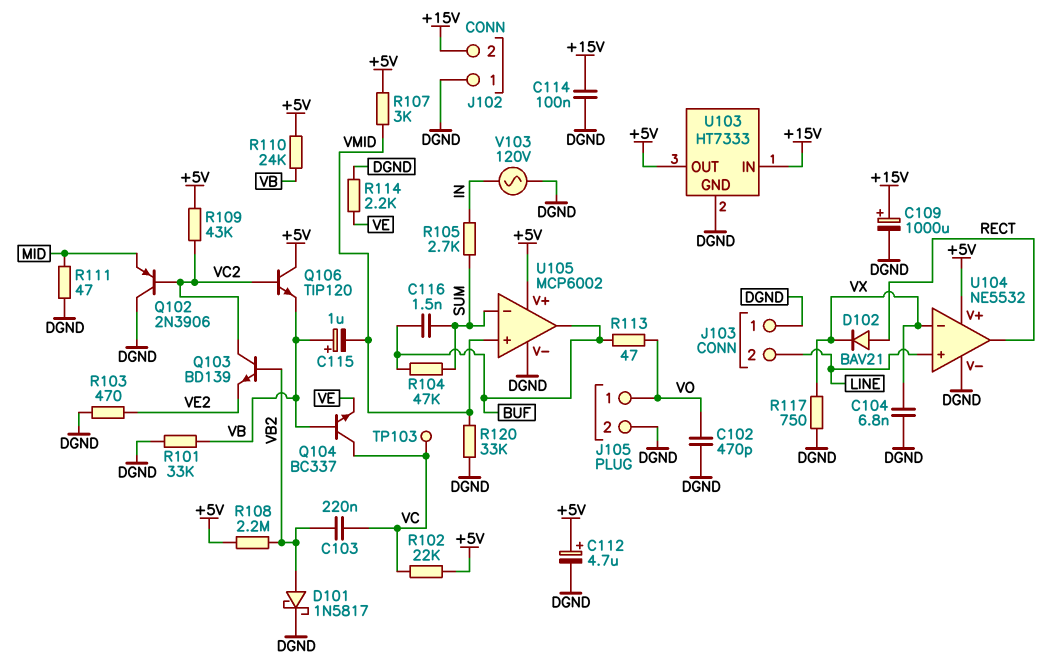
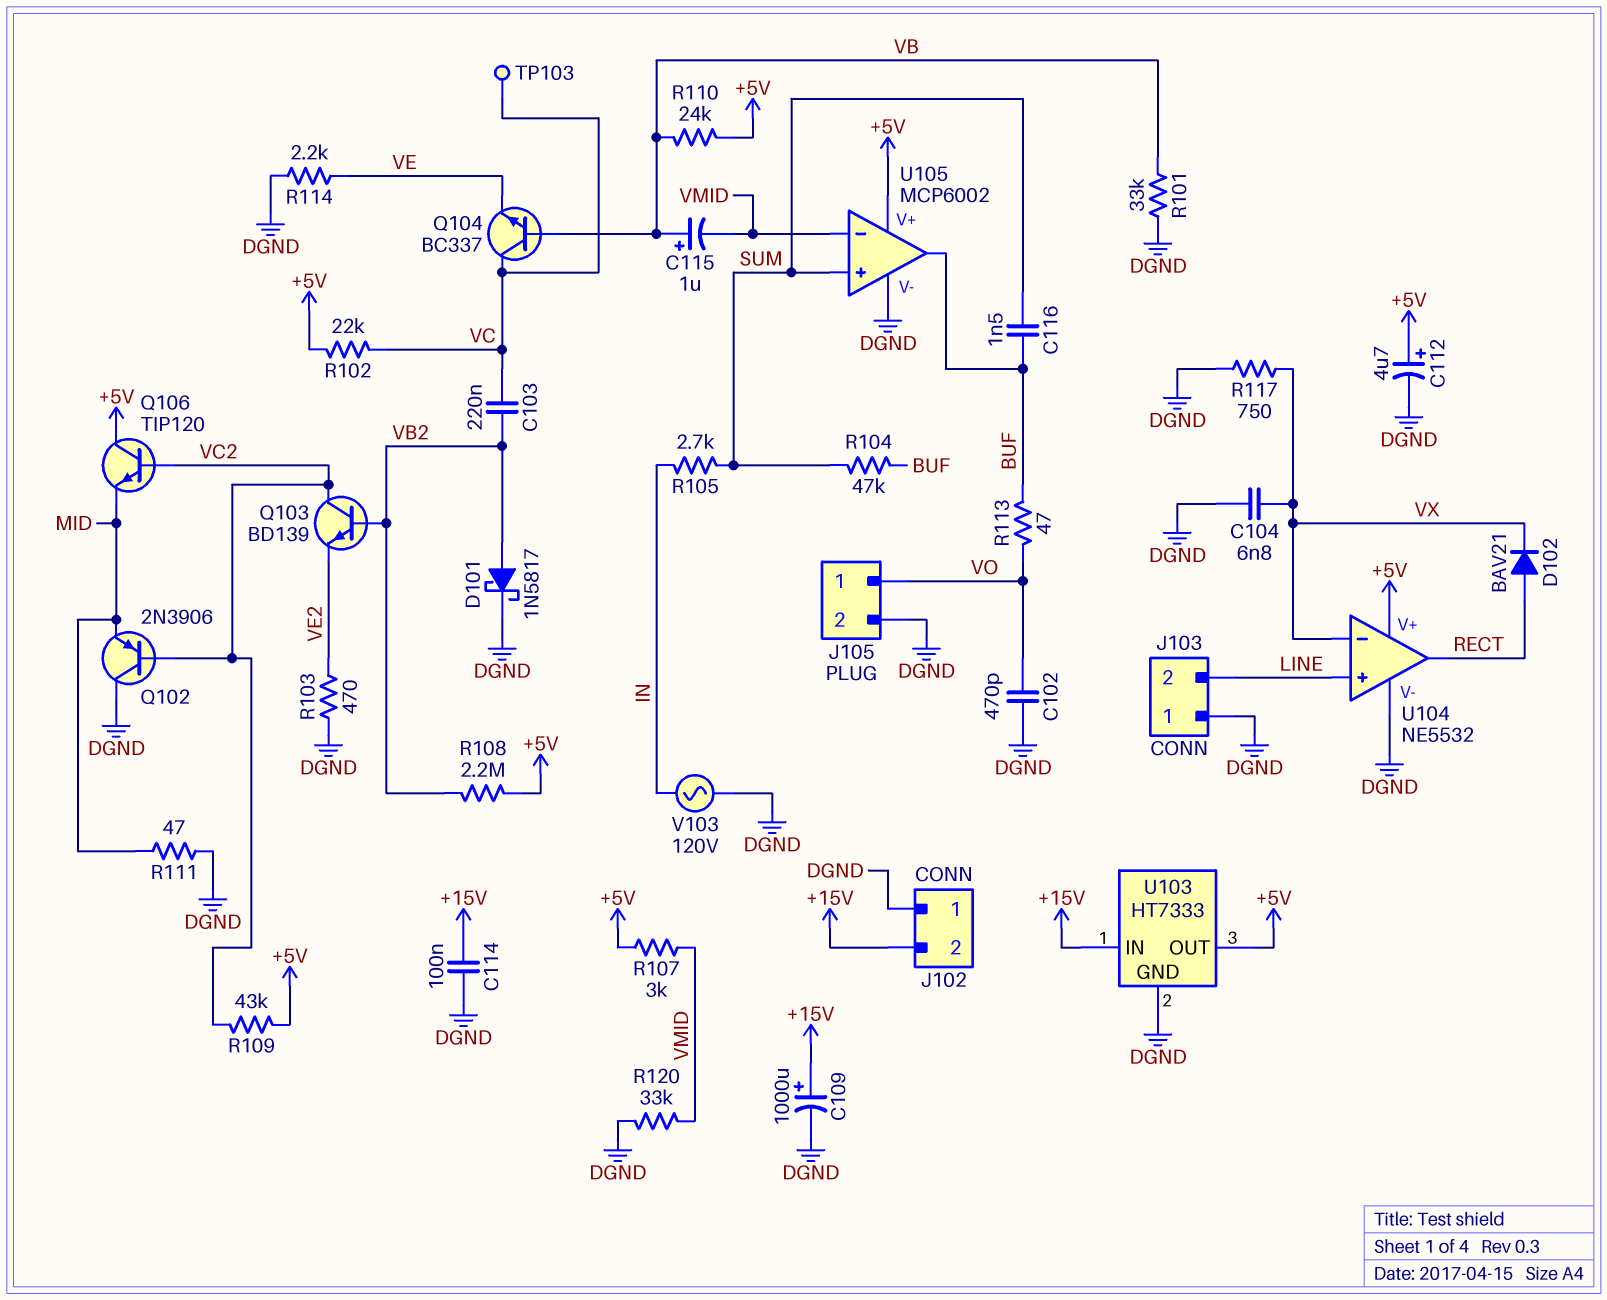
Q106: NPN TIP120 (B VC2, C +5V, E VB) -> NPN TIP120 (B VC2, C +5V, E MID)
U105 pin in+: VMID -> SUM
U105 pin in-: SUM -> VMID

